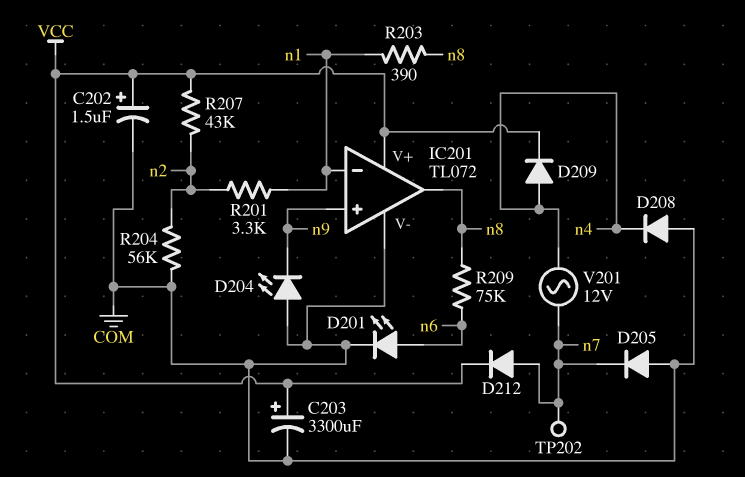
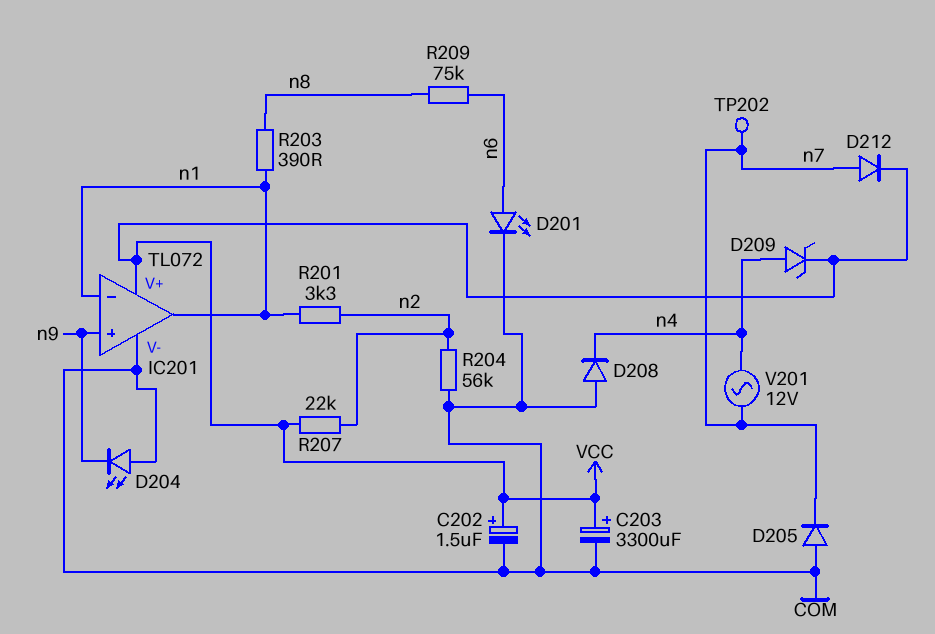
D209: diode (A n4, K VCC) -> zener (A n4, K VCC)
IC201 pin out: n8 -> n1
R207: 43k (VCC, n2) -> 22k (VCC, n2)

